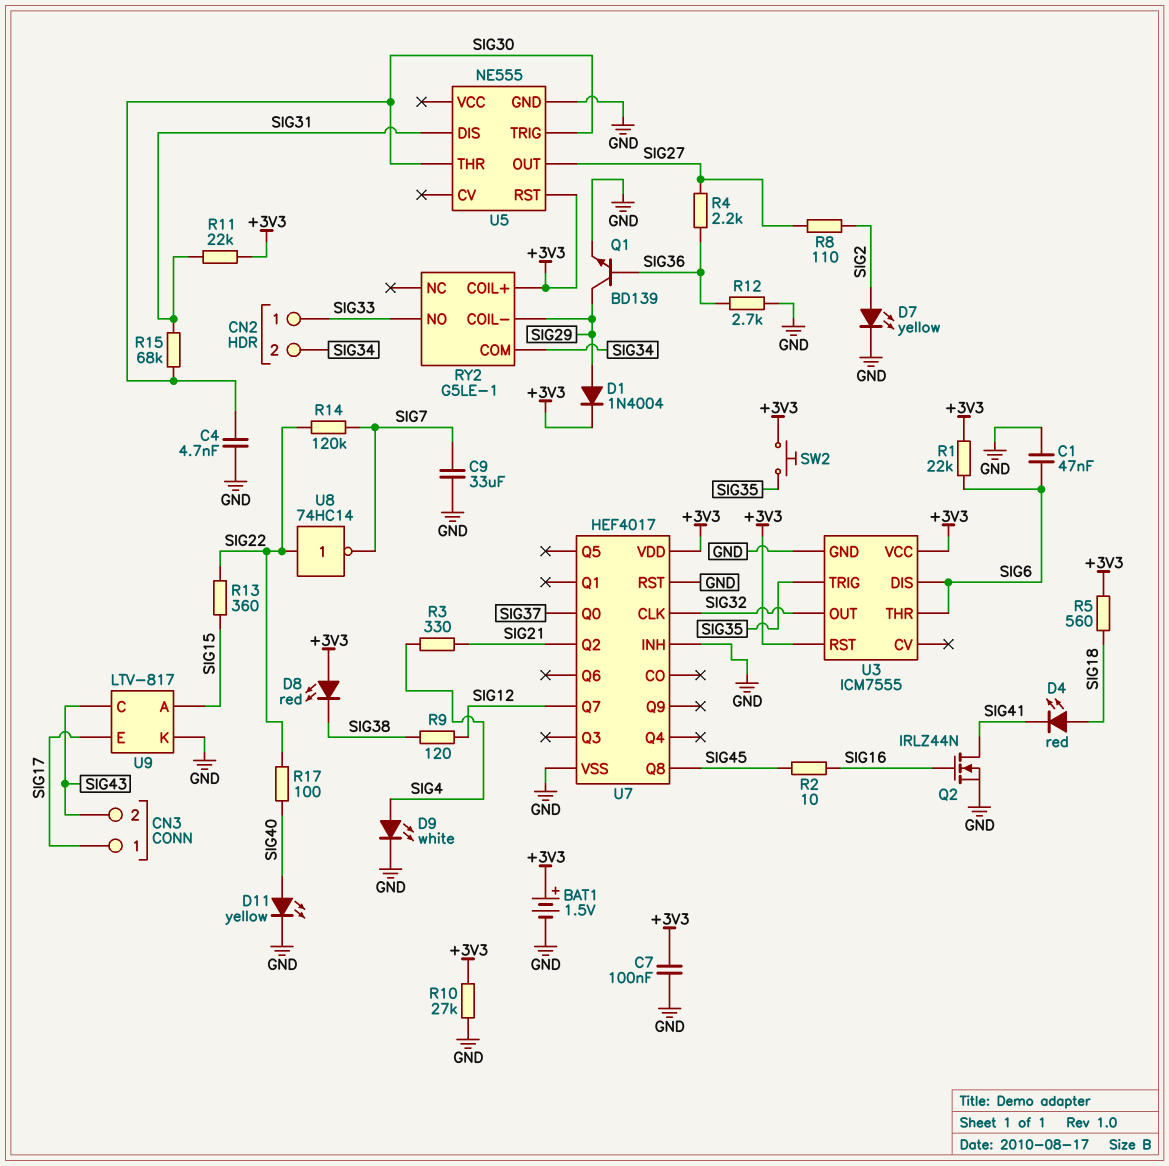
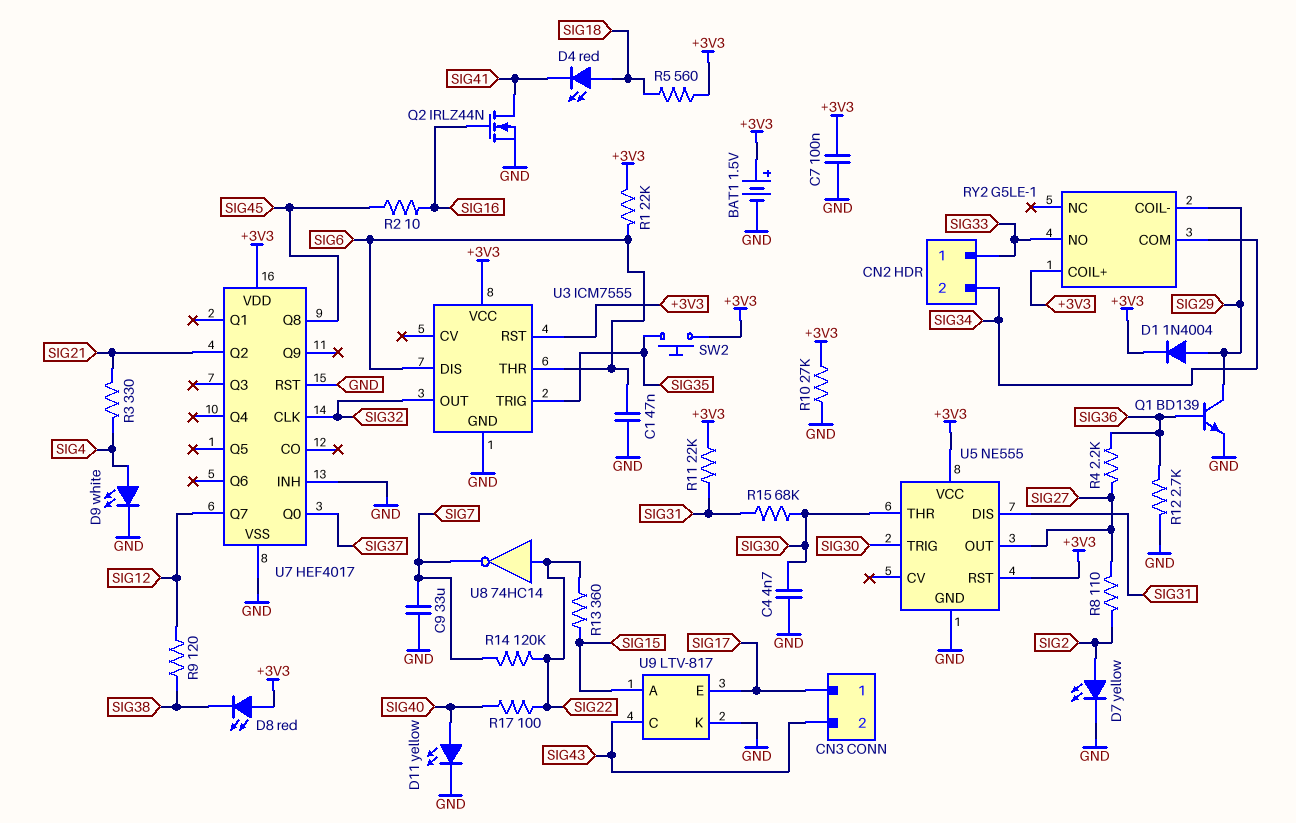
U5 pin VCC: none -> +3V3

